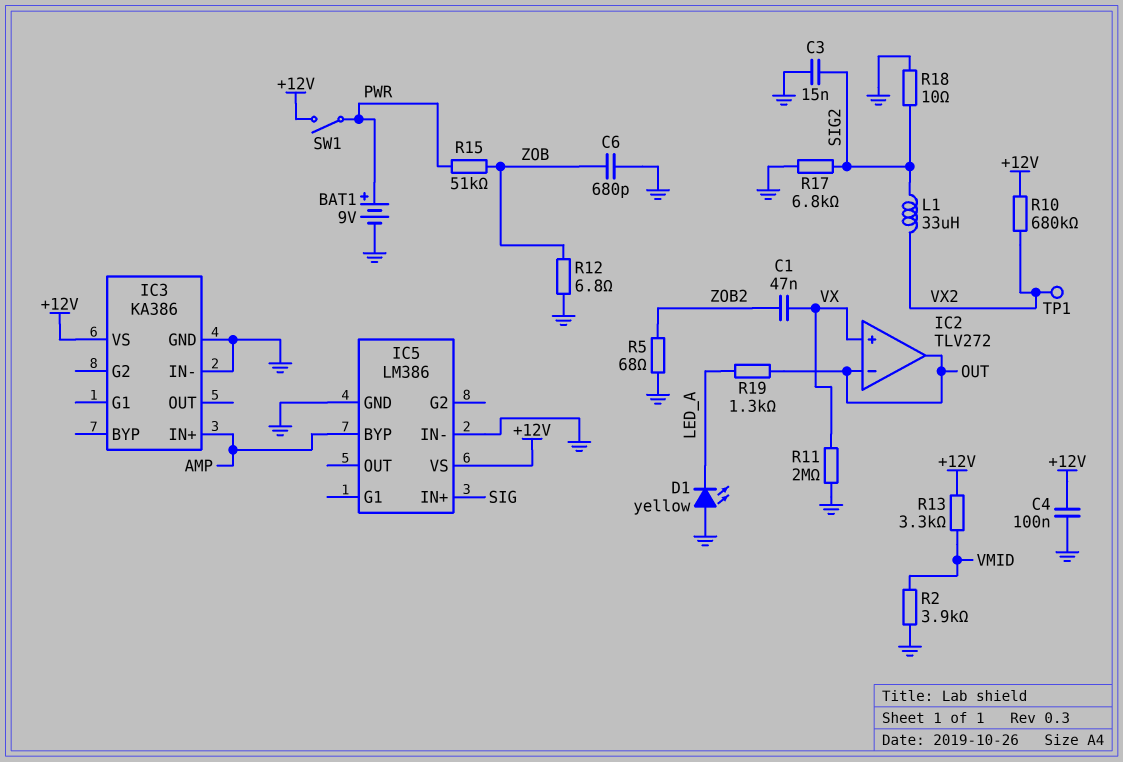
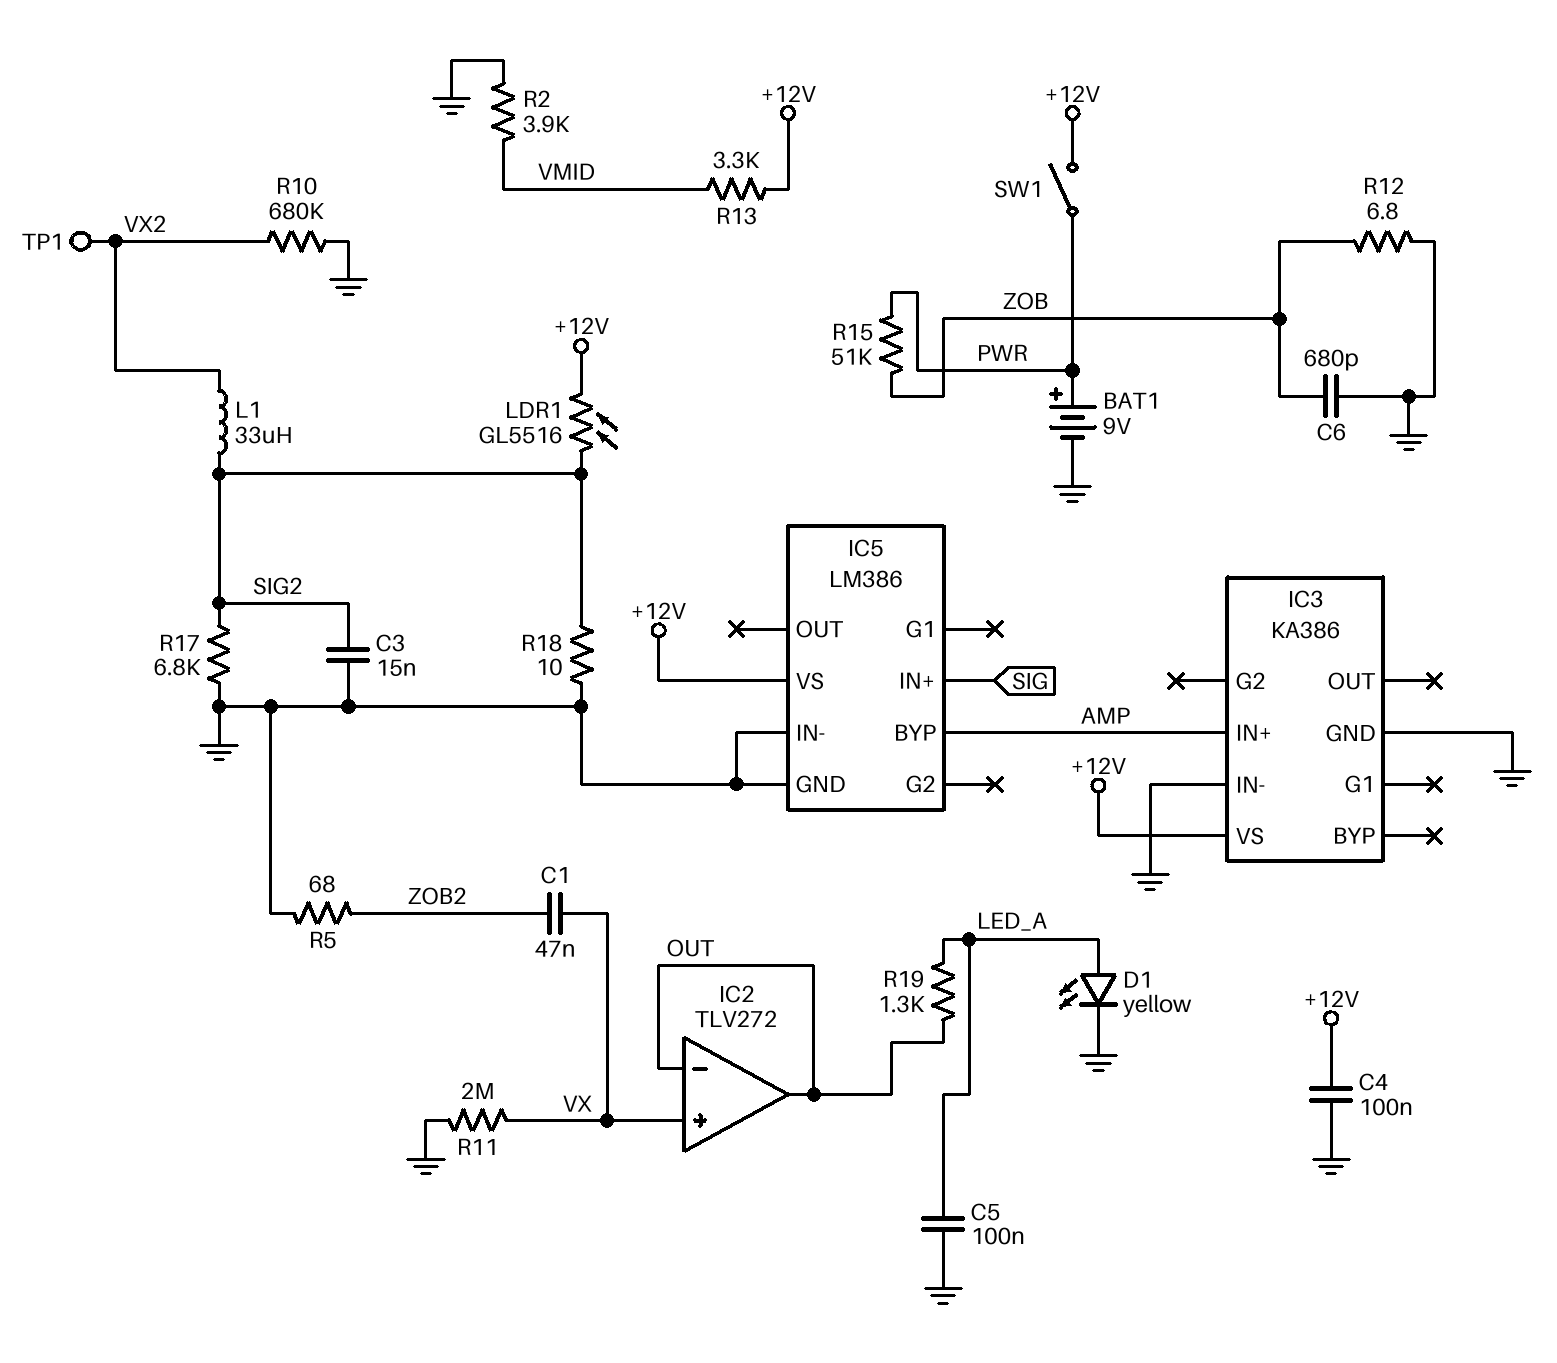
C5: none -> 100nF (GND, LED_A)
D1: LED yellow (A GND, K LED_A) -> LED yellow (A LED_A, K GND)
LDR1: none -> GL5516 (+12V, SIG2)
R10: 680k (+12V, VX2) -> 680k (GND, VX2)

